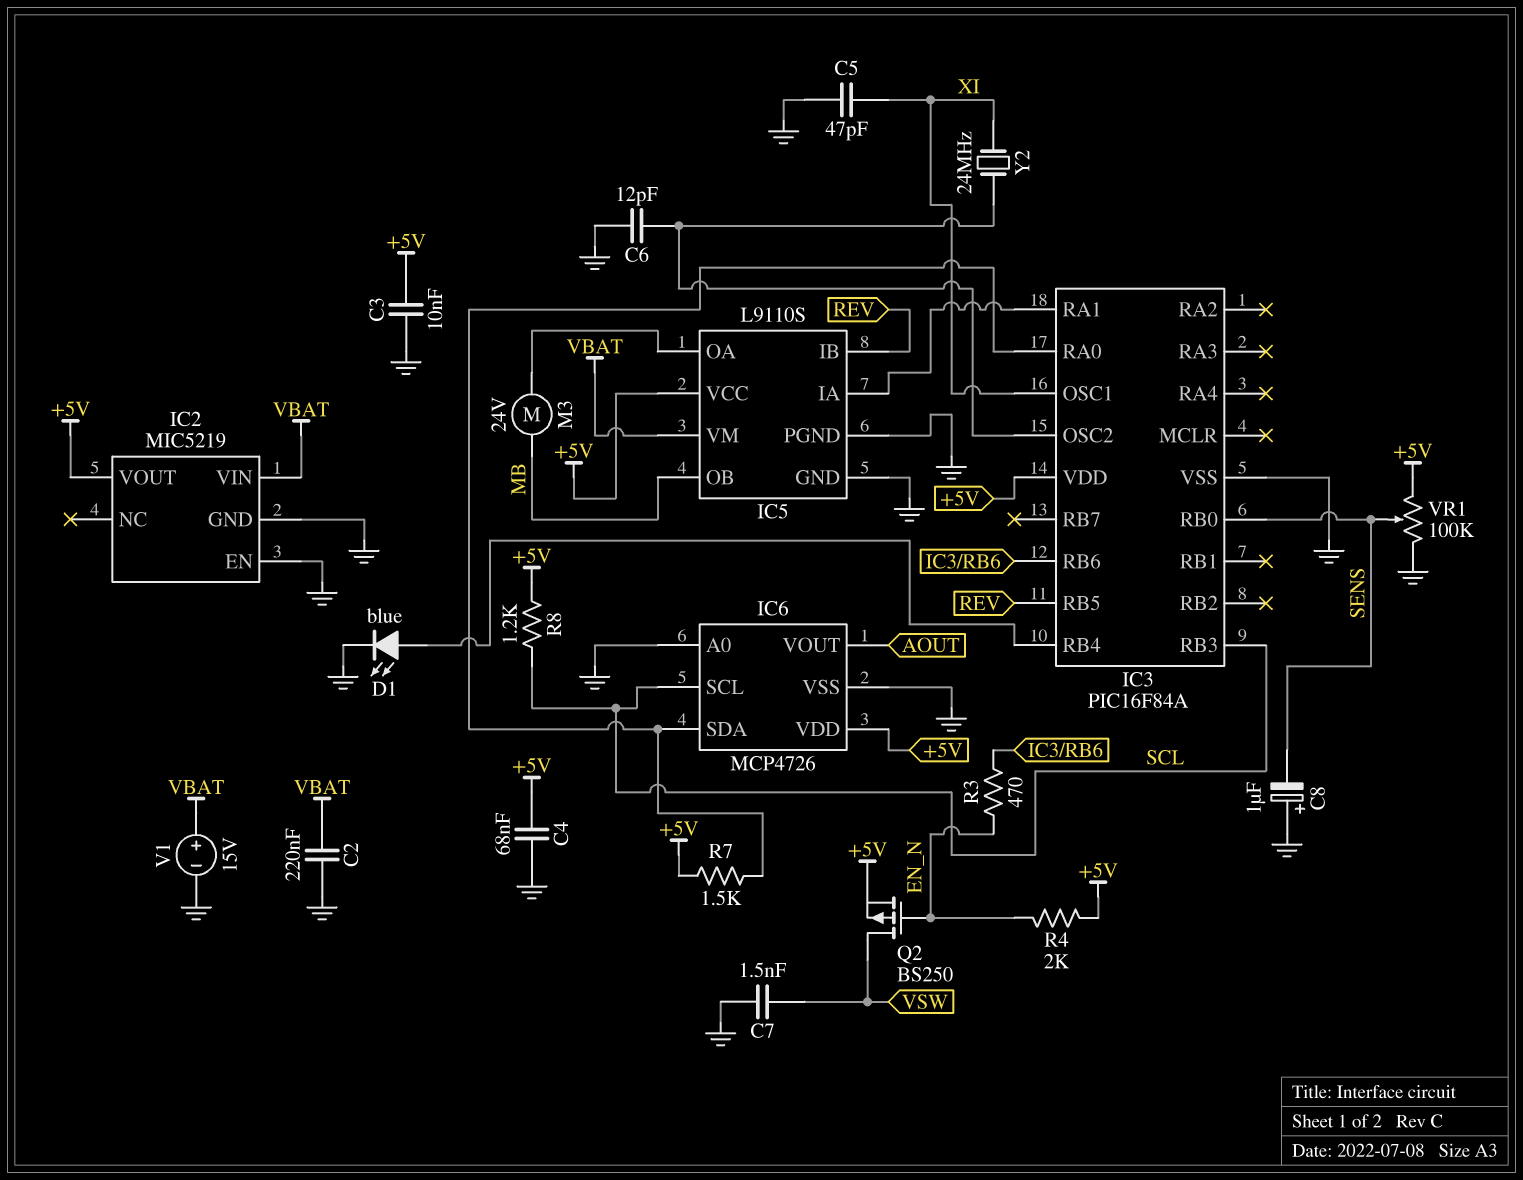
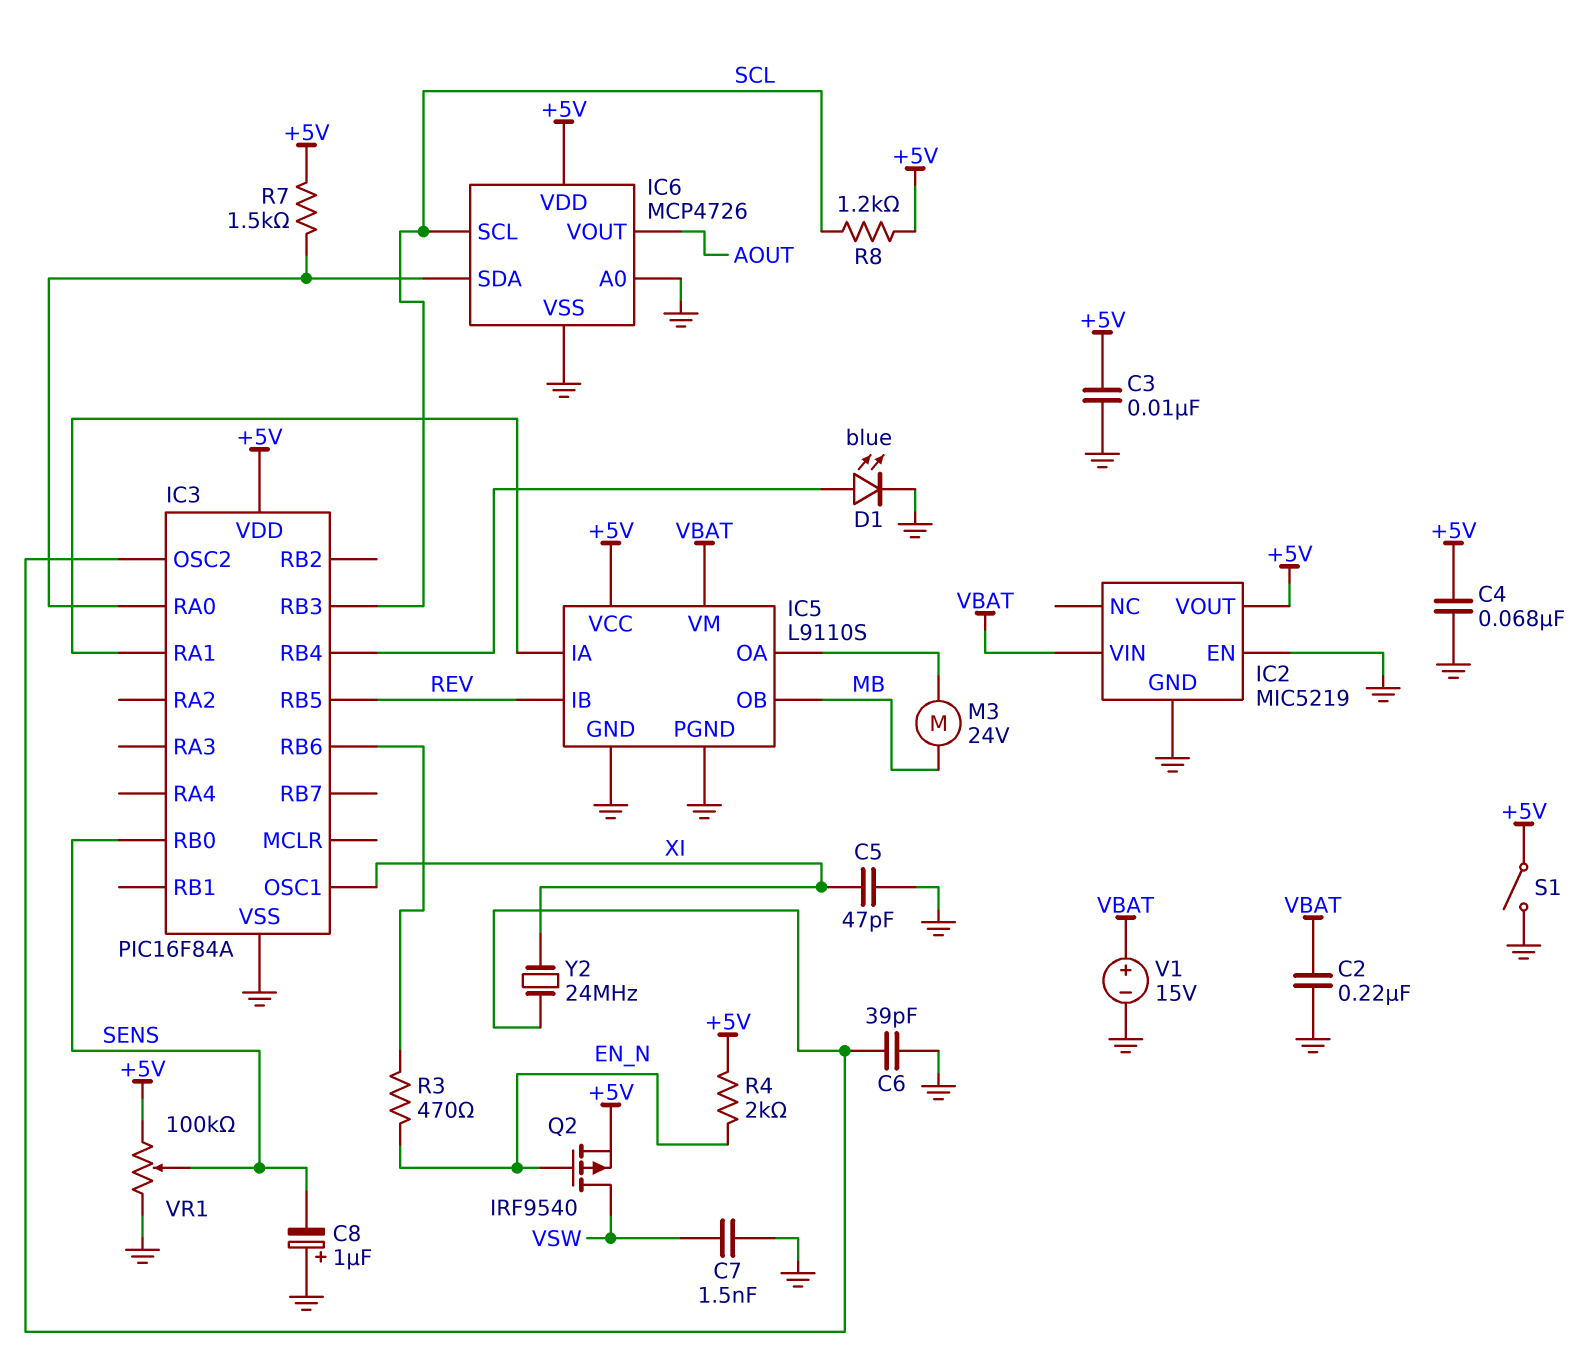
C6: 12pF (GND, IC3/OSC2) -> 39pF (GND, IC3/OSC2)
Q2: PMOS BS250 (G EN_N, D VSW, S +5V) -> PMOS IRF9540 (G EN_N, D VSW, S +5V)
S1: none -> switch (+5V, GND)

